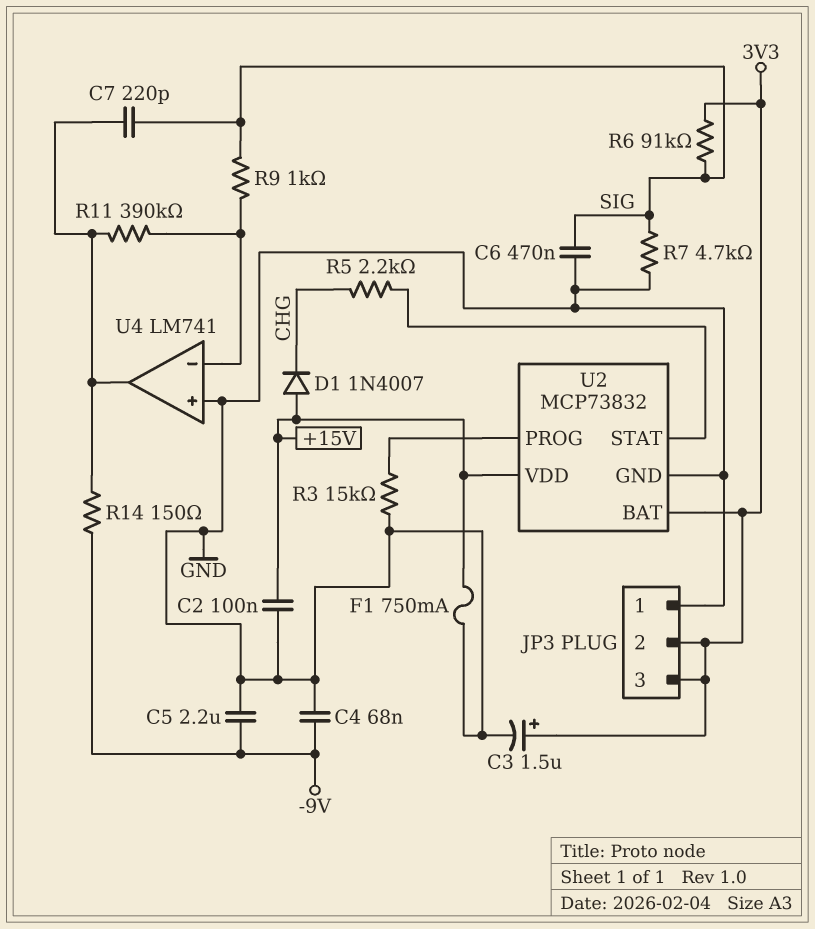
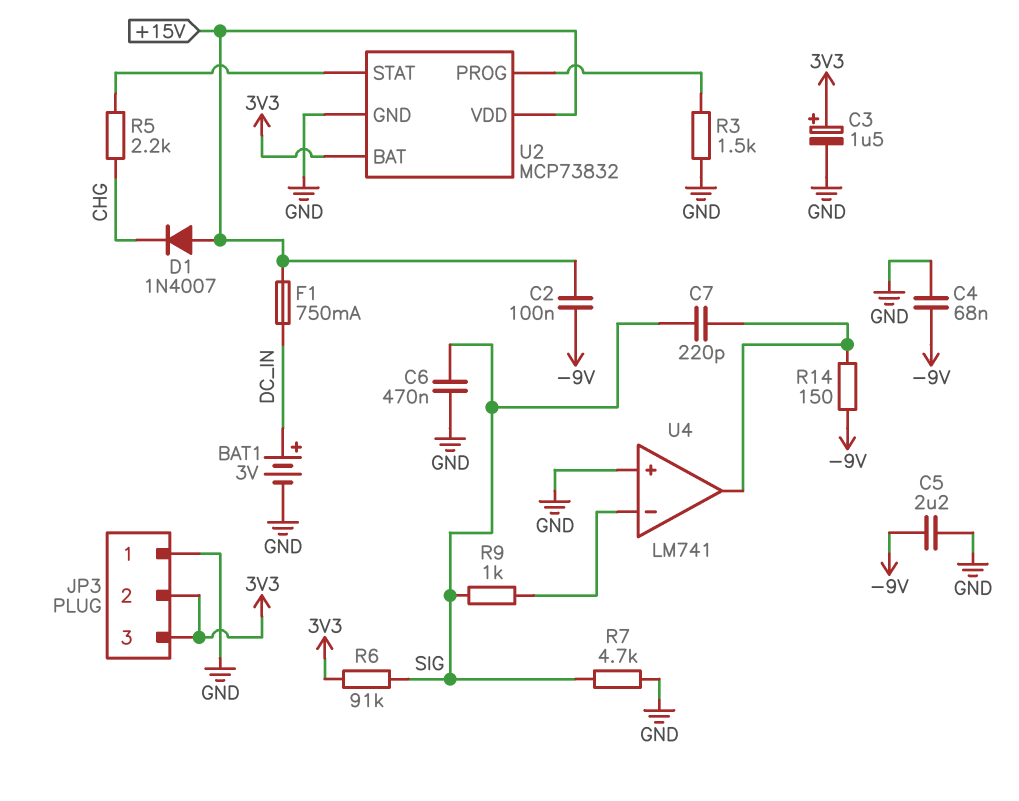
BAT1: none -> 3V (plus DC_IN, minus GND)
C2: 100nF (+15V, GND) -> 100nF (+15V, -9V)
F1: 750mA (+15V, GND) -> 750mA (+15V, DC_IN)
R3: 15k (GND, U2/PROG) -> 1.5k (GND, U2/PROG)
R11: 390k (U4/in-, U4/out) -> none

